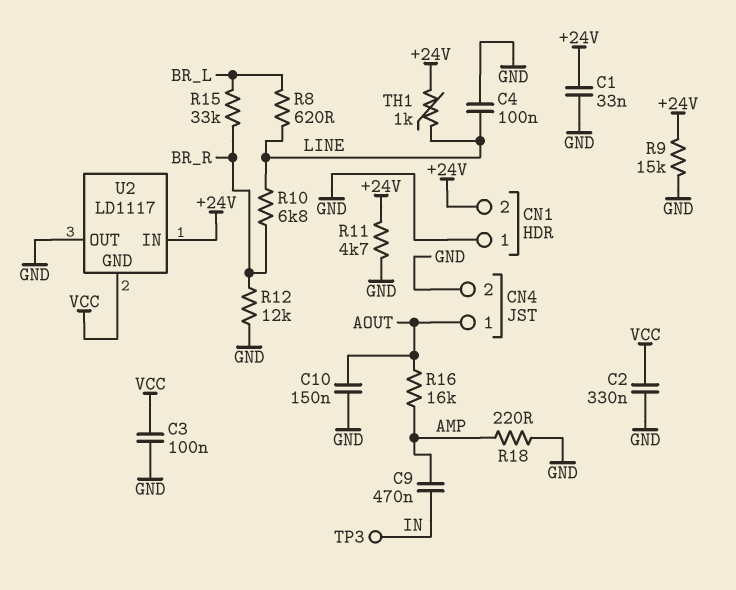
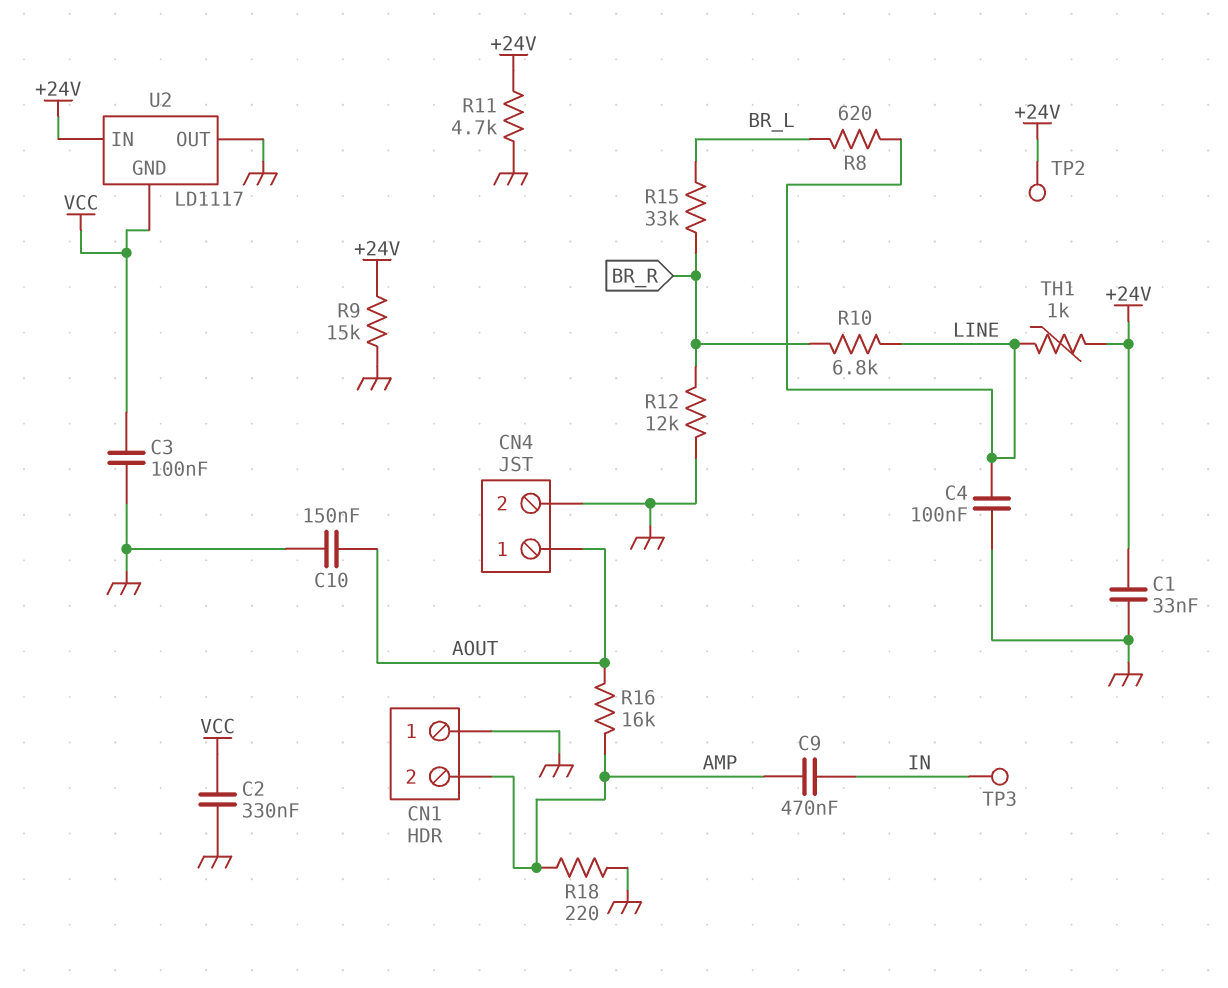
CN1 pin 2: +24V -> AMP
TP2: none -> test point (+24V)

